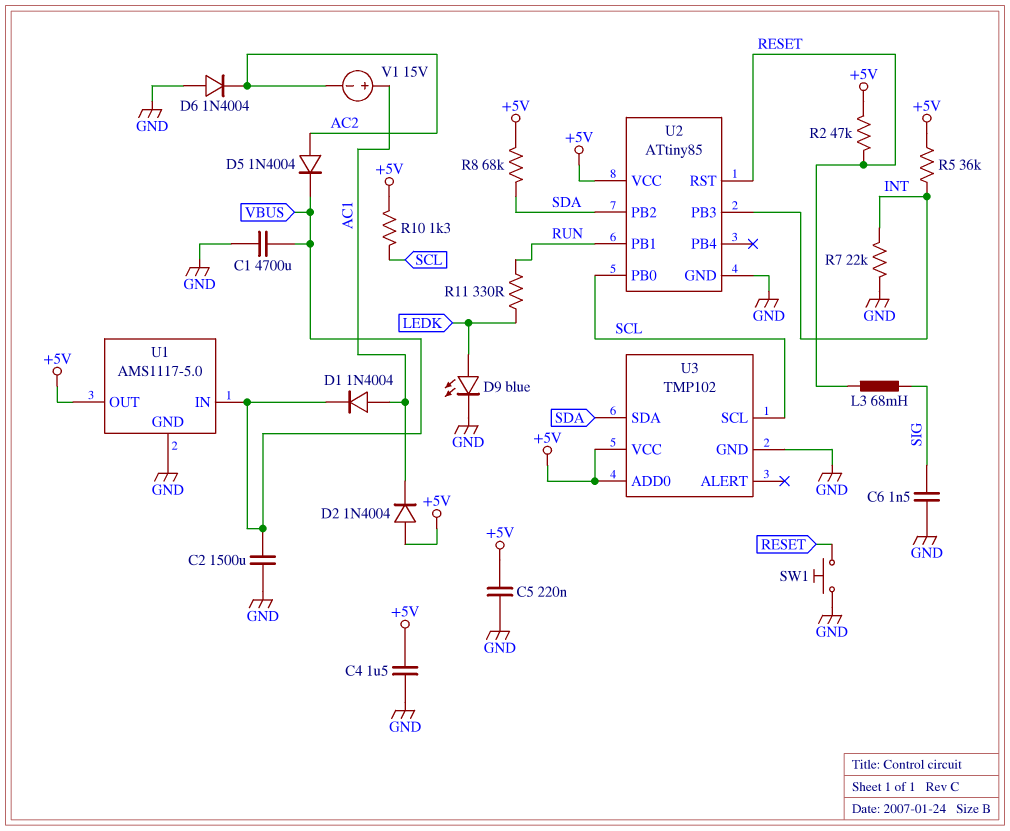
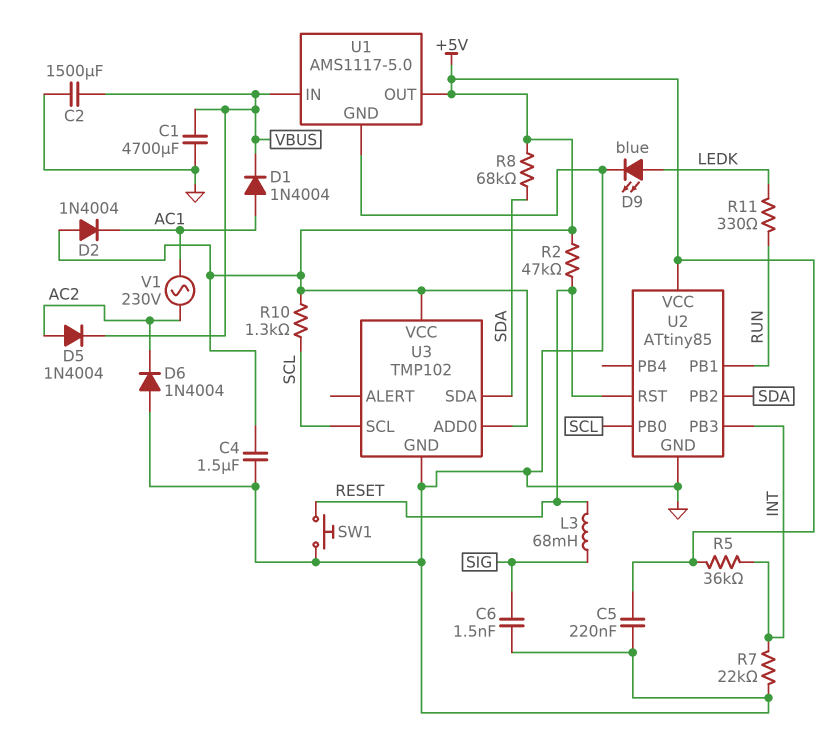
V1: 15V (plus AC1, minus AC2) -> AC 230V (AC1, AC2)

